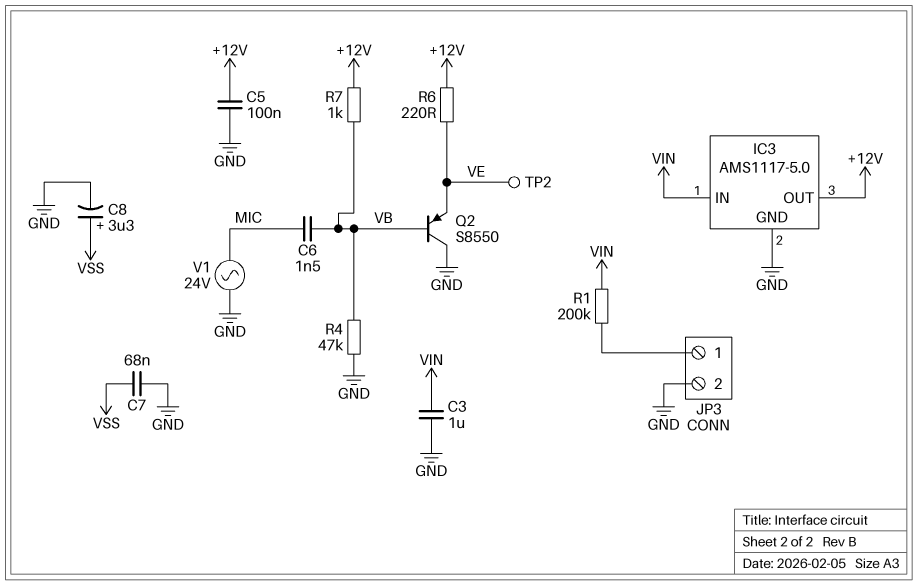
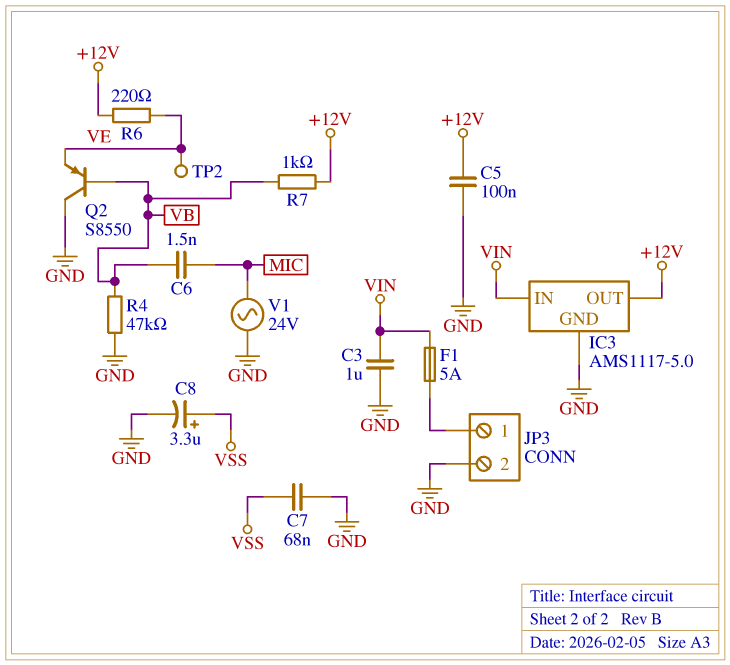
F1: none -> 5A (JP3/1, VIN)
R1: 200k (JP3/1, VIN) -> none

